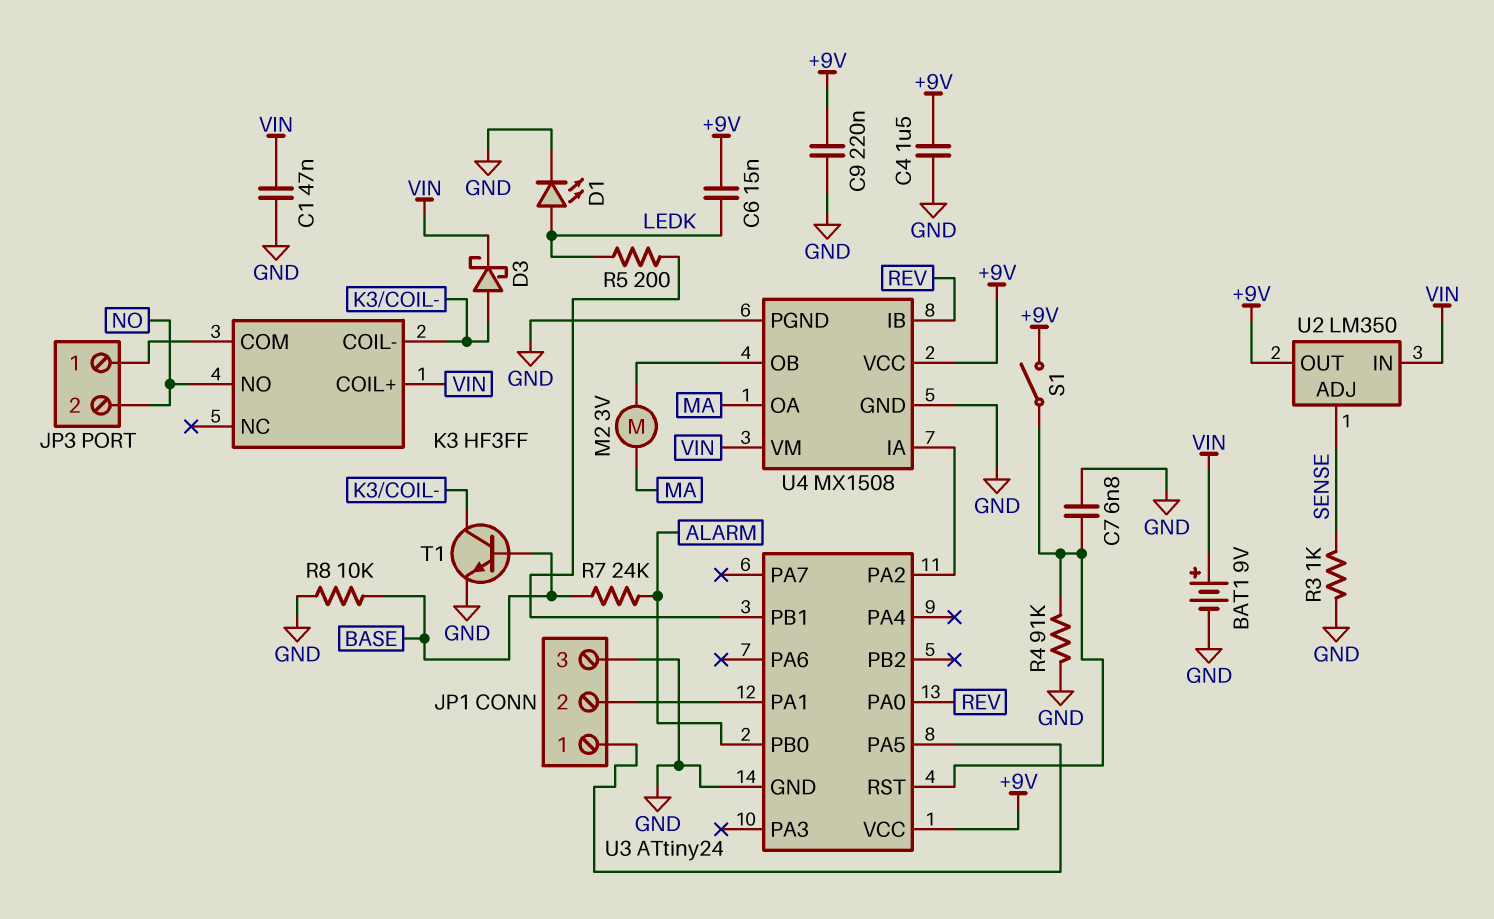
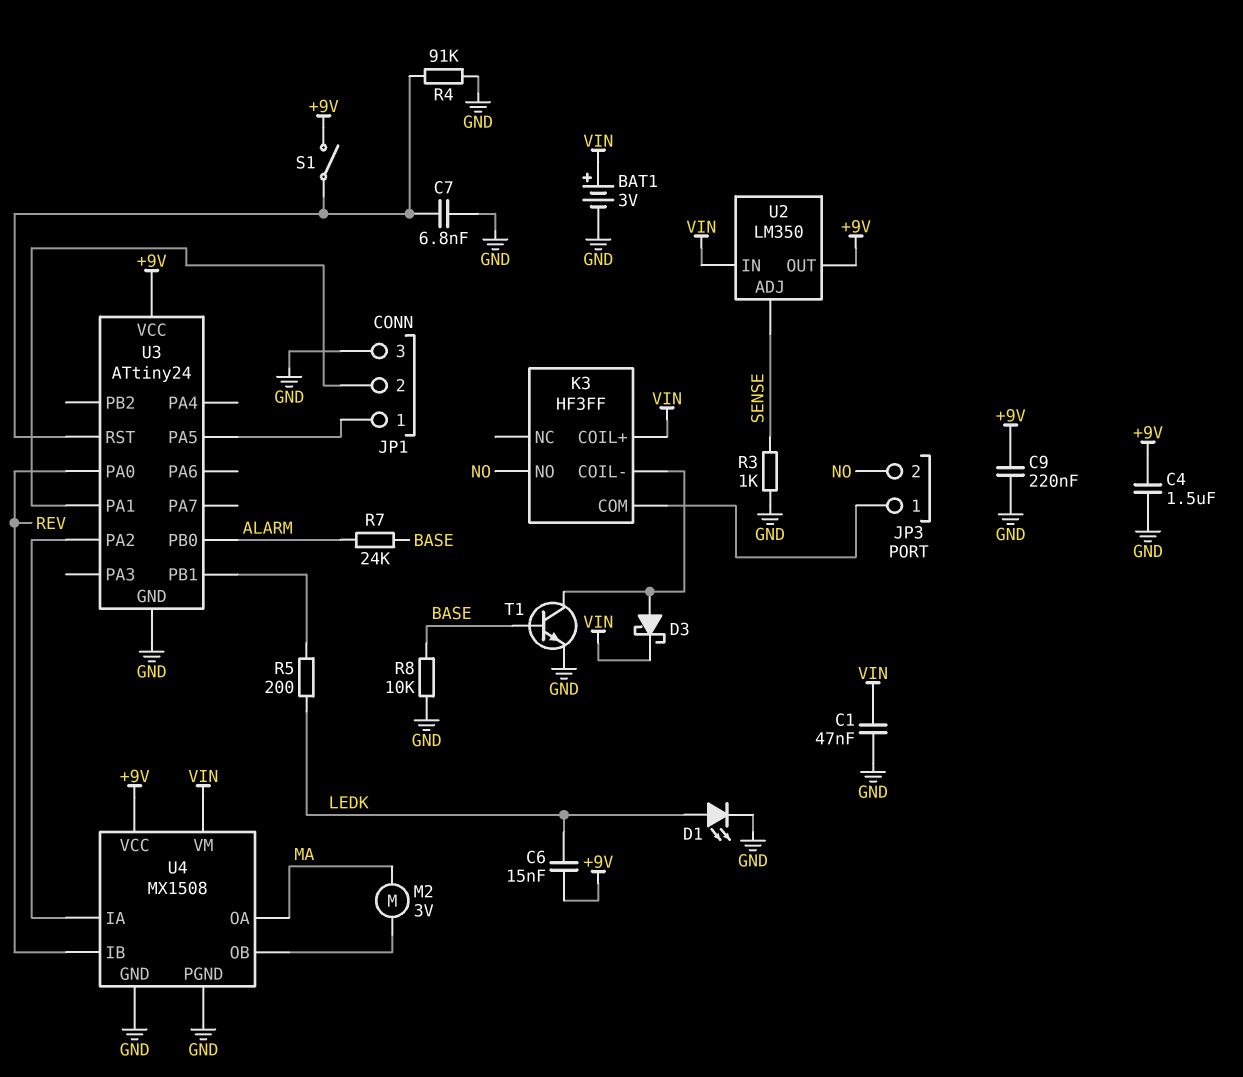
BAT1: 9V (plus VIN, minus GND) -> 3V (plus VIN, minus GND)

